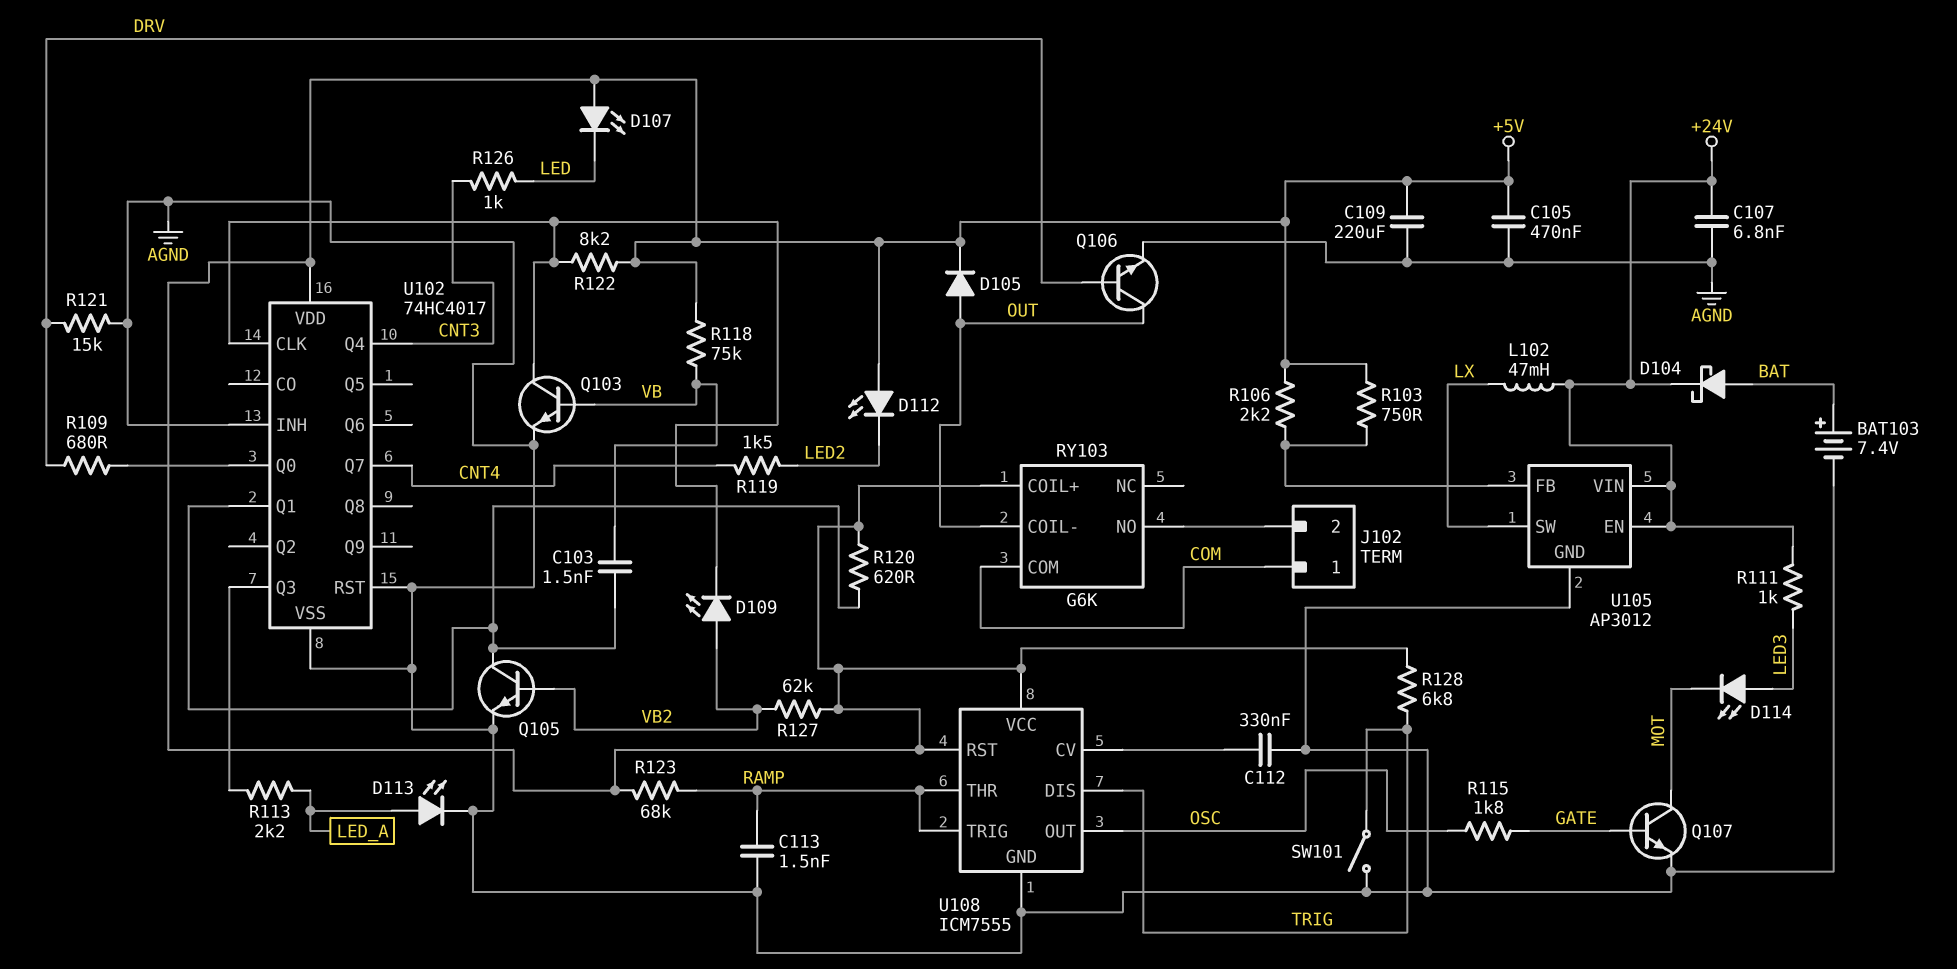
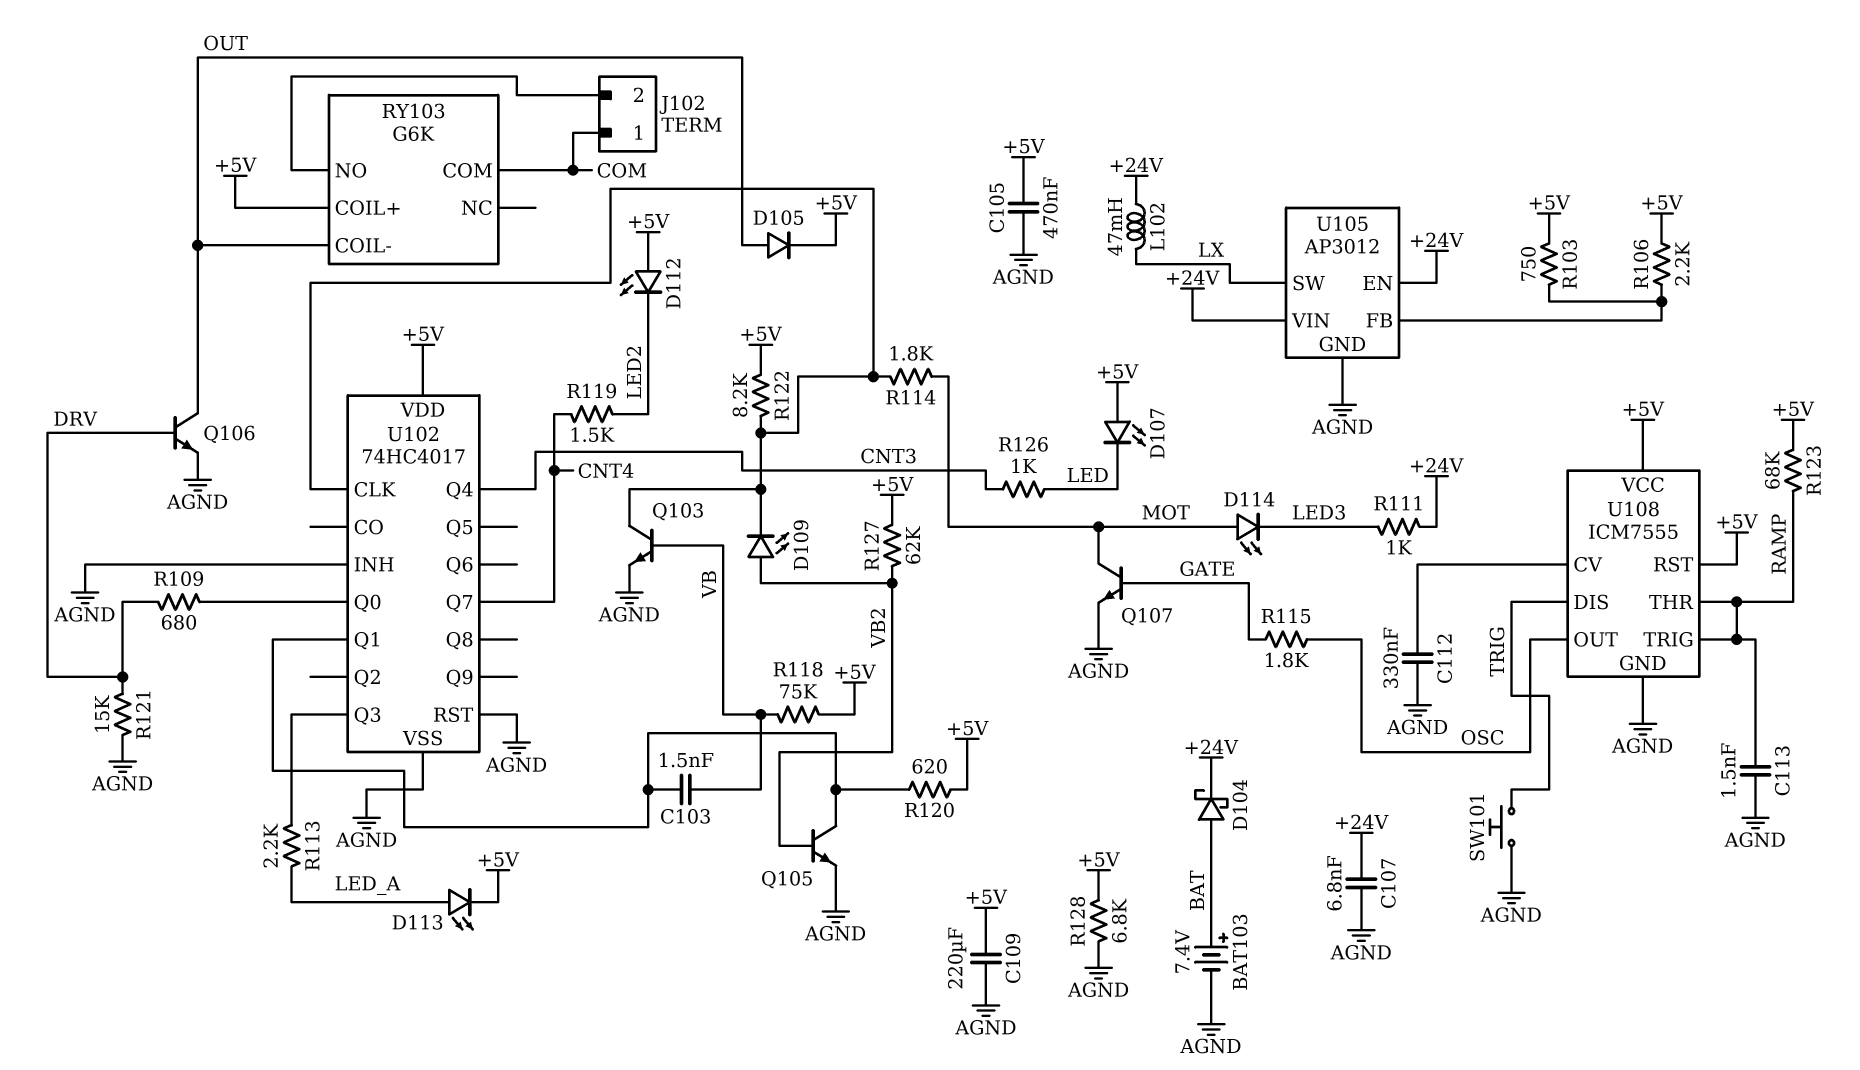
D113: LED (A LED_A, K AGND) -> LED (A LED_A, K +5V)
D114: LED (A LED3, K MOT) -> LED (A MOT, K LED3)
R114: none -> 1.8k (MOT, U102/CLK)
R128: 6.8k (+5V, TRIG) -> 6.8k (+5V, AGND)
SW101: switch (AGND, TRIG) -> button (AGND, TRIG)

